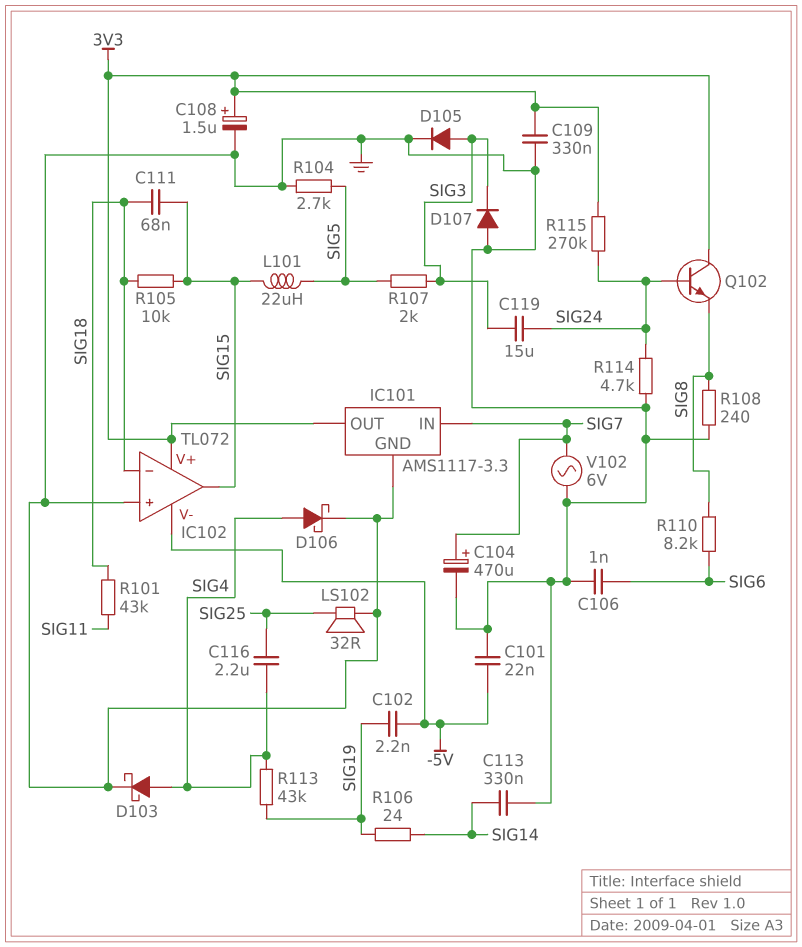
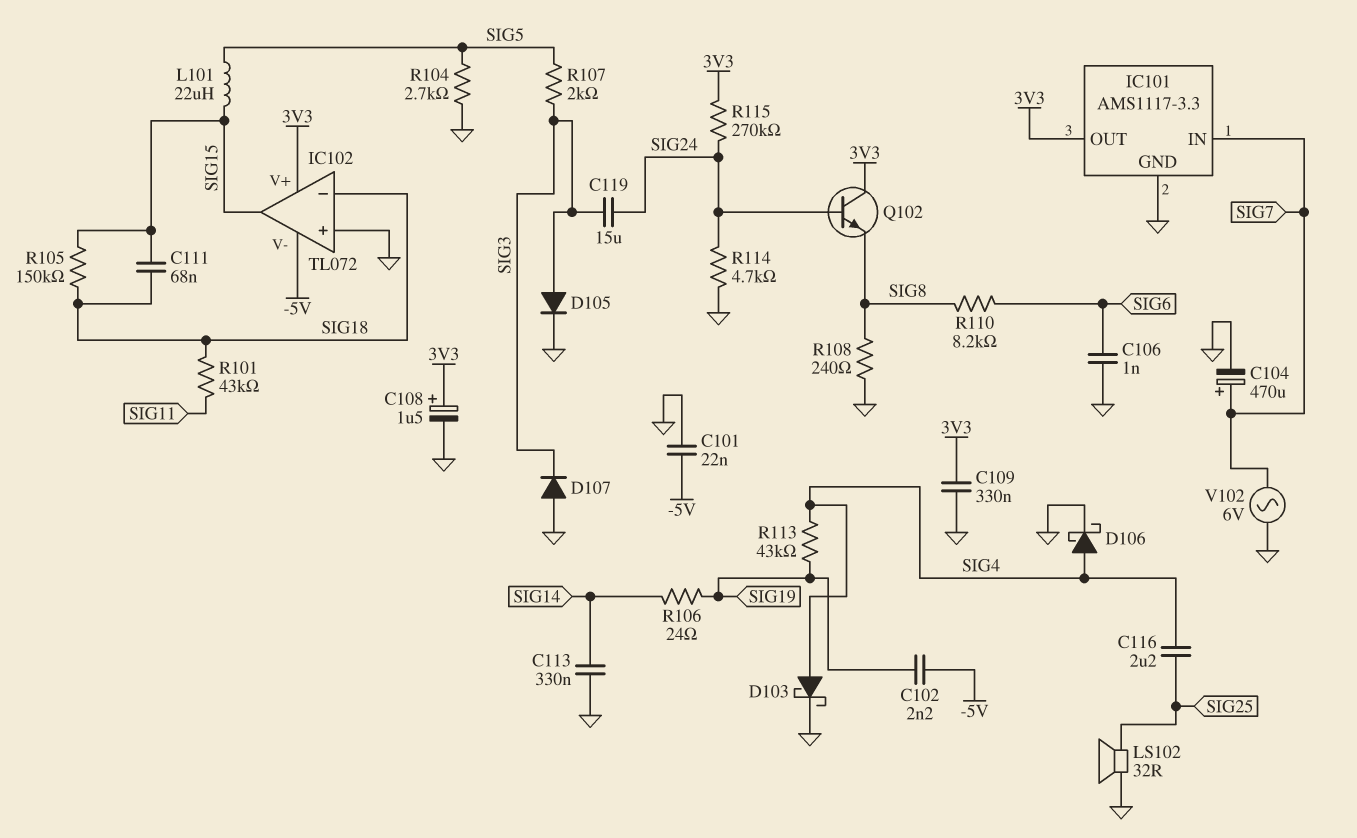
R105: 10k (SIG15, SIG18) -> 150k (SIG15, SIG18)

